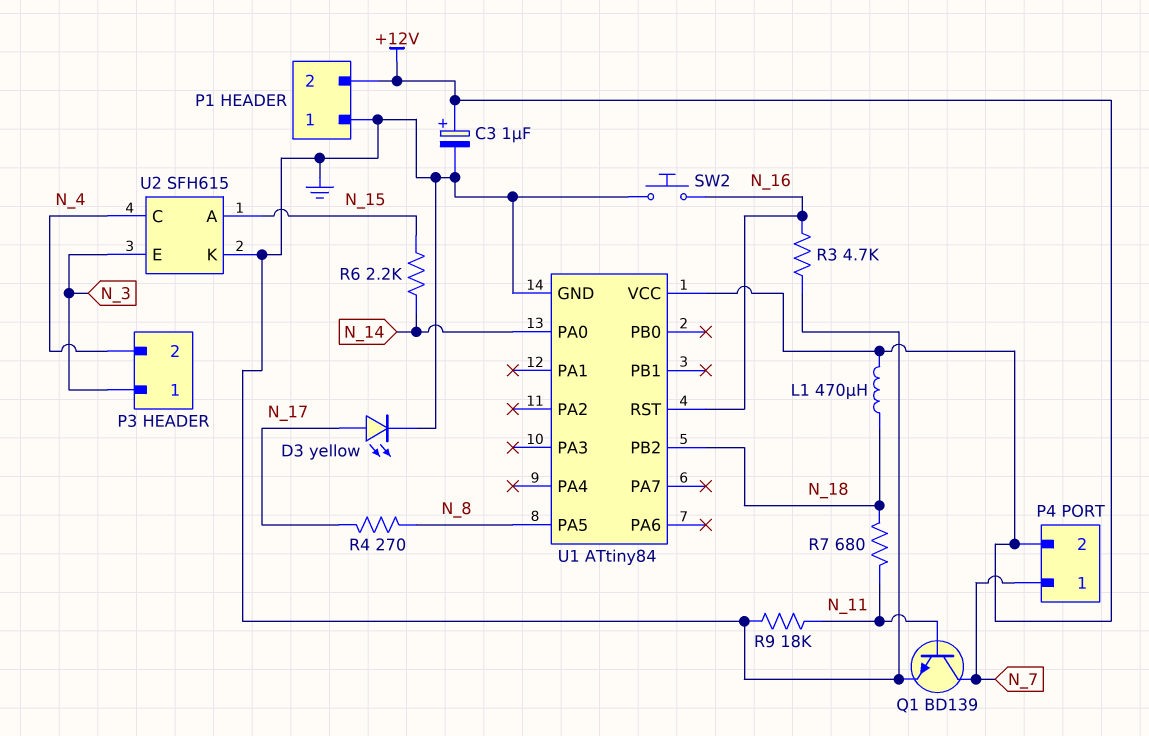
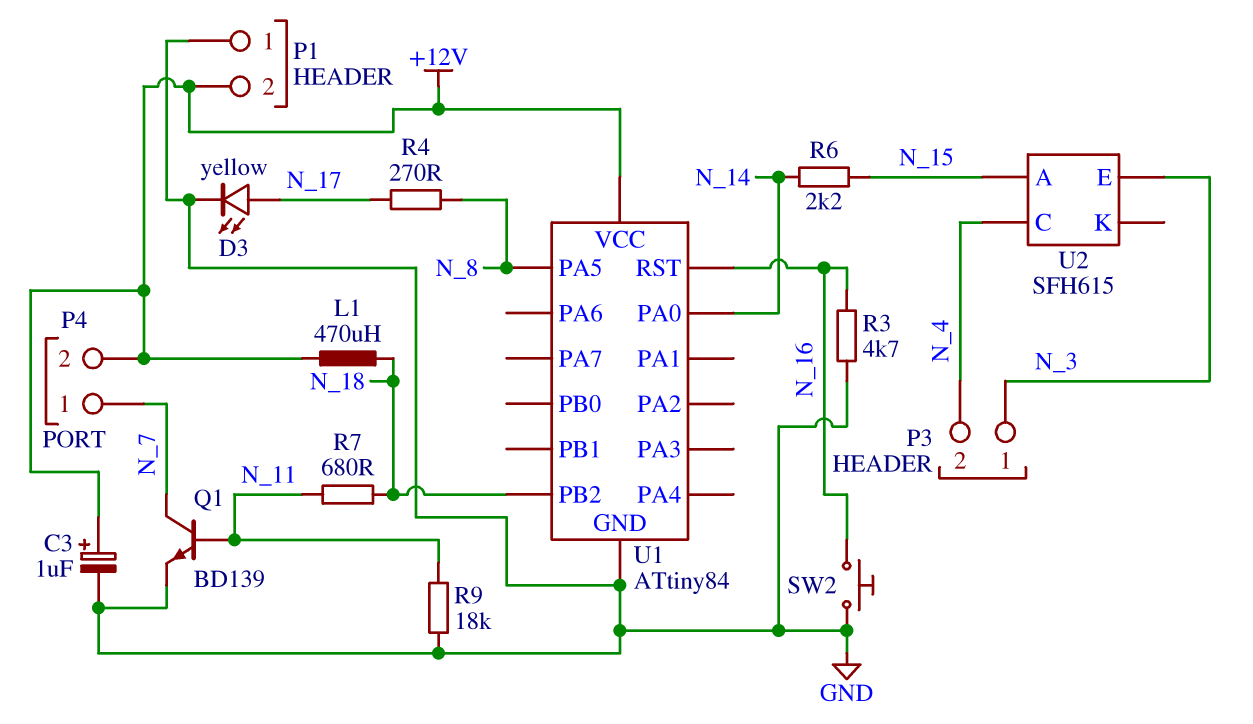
U2 pin K: GND -> none

